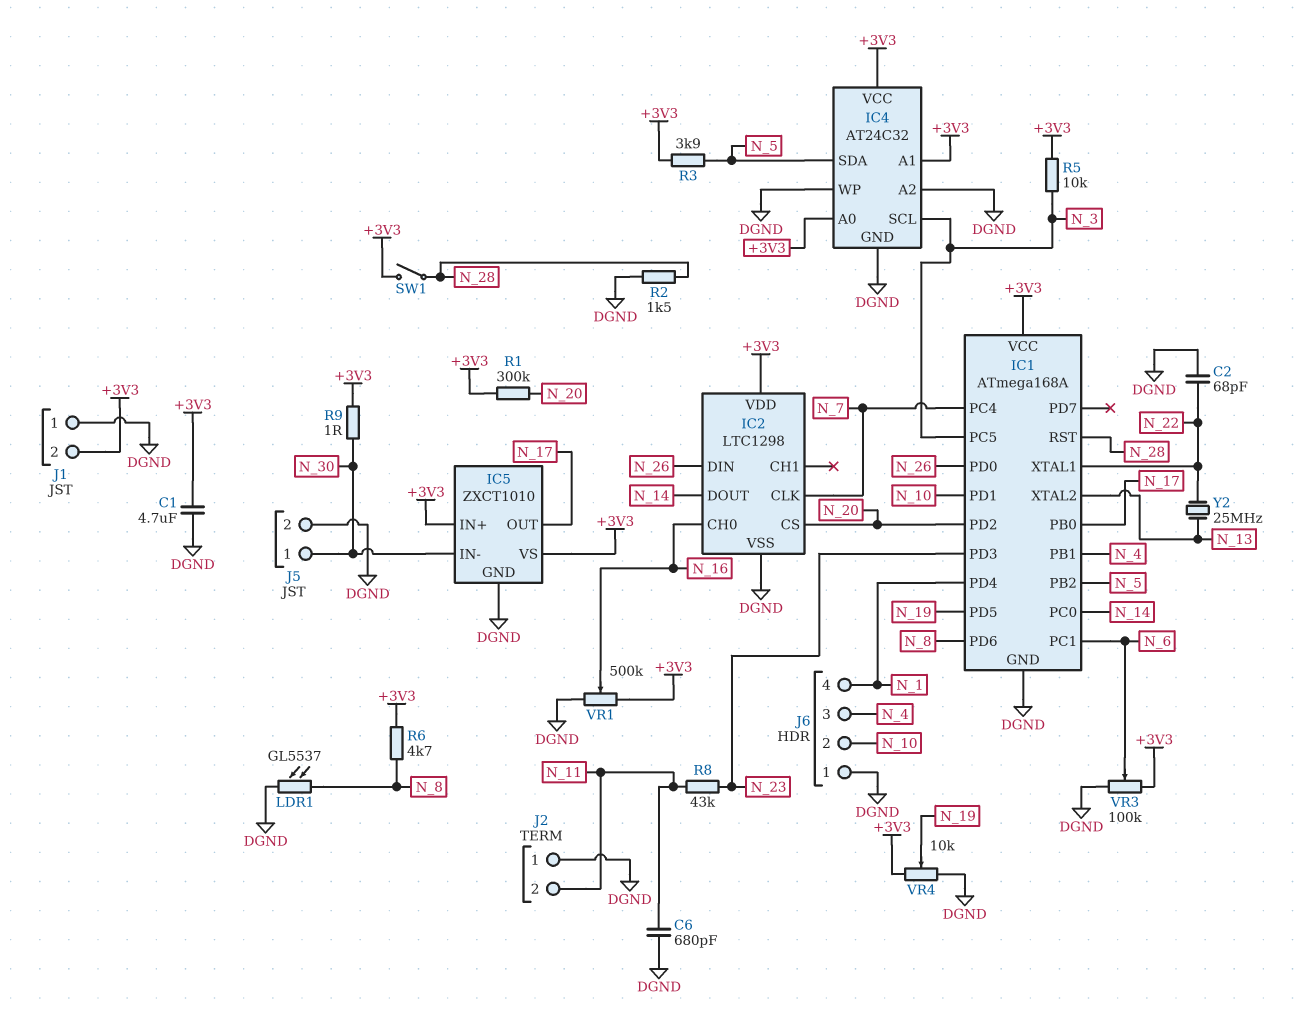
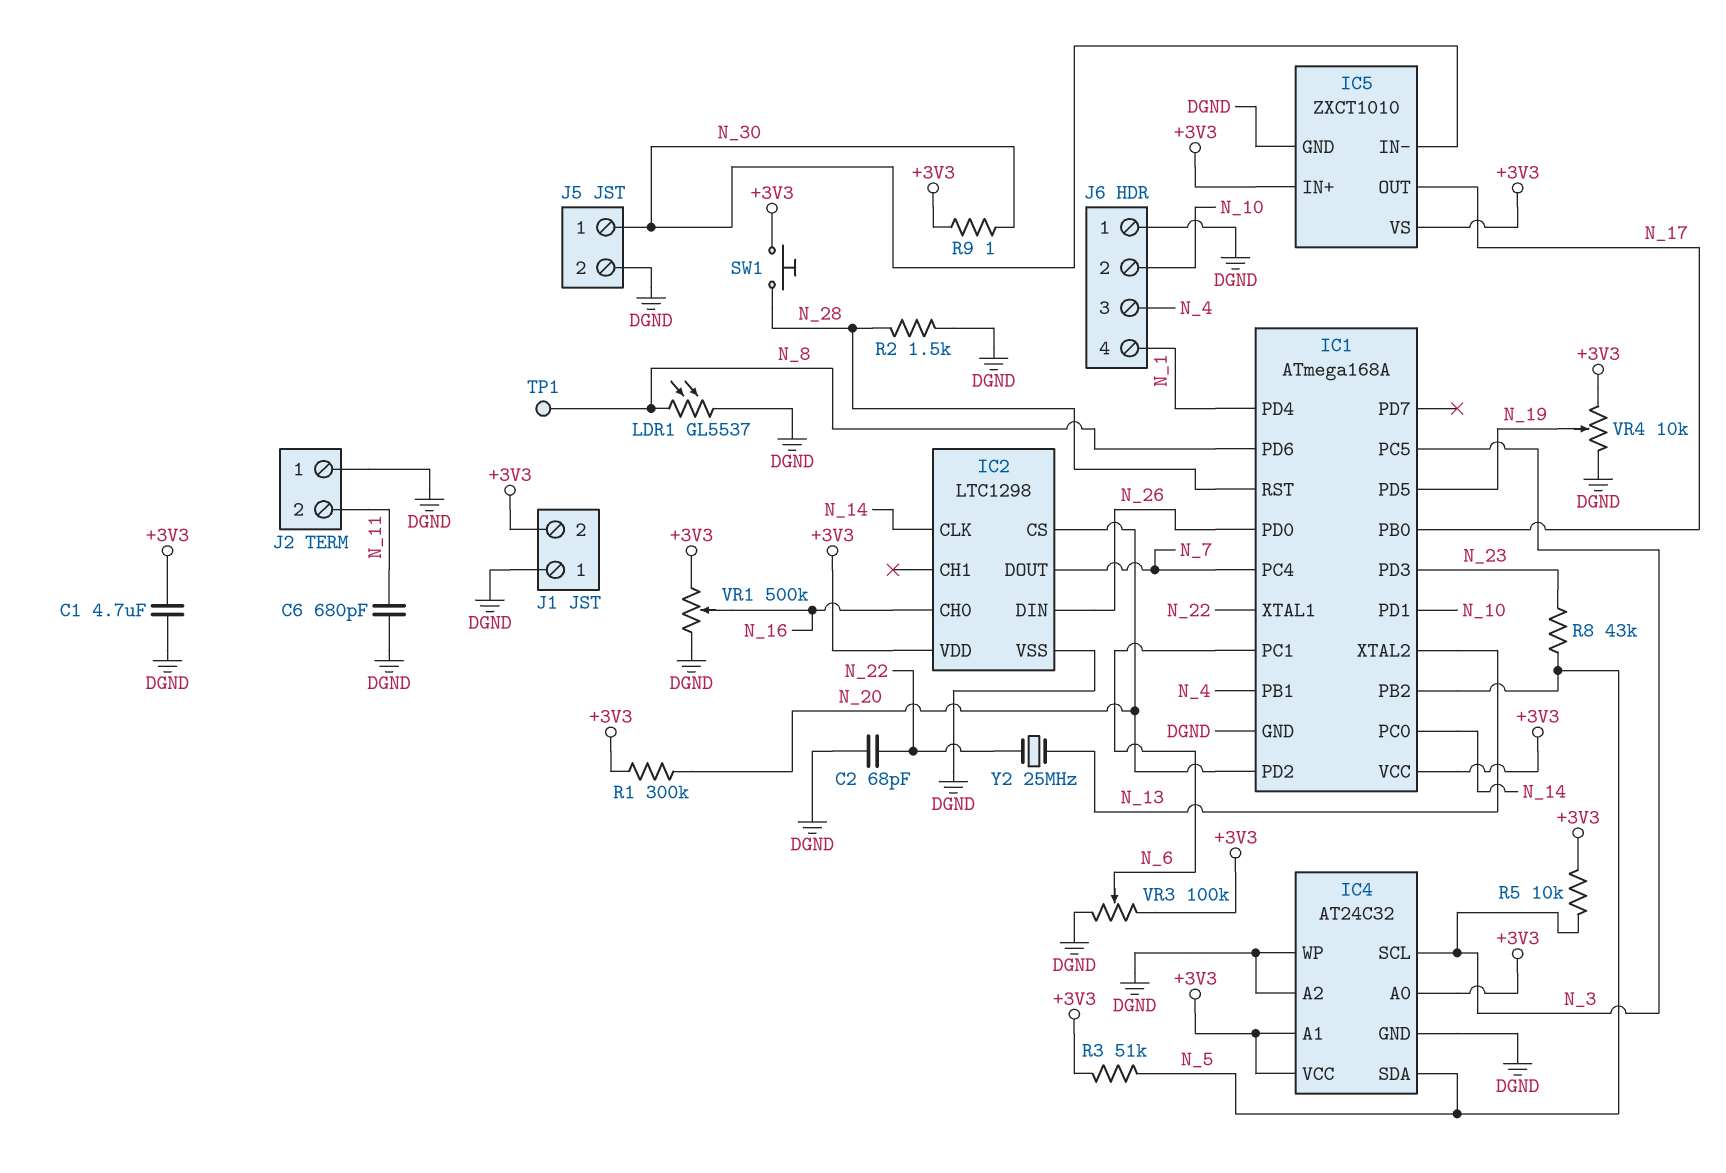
IC2 pin CLK: N_7 -> N_14
IC2 pin DOUT: N_14 -> N_7
R3: 3.9k (+3V3, N_5) -> 51k (+3V3, N_5)
R6: 4.7k (+3V3, N_8) -> none
R8: 43k (N_11, N_23) -> 43k (N_5, N_23)
SW1: switch (+3V3, N_28) -> button (+3V3, N_28)
TP1: none -> test point (N_8)

